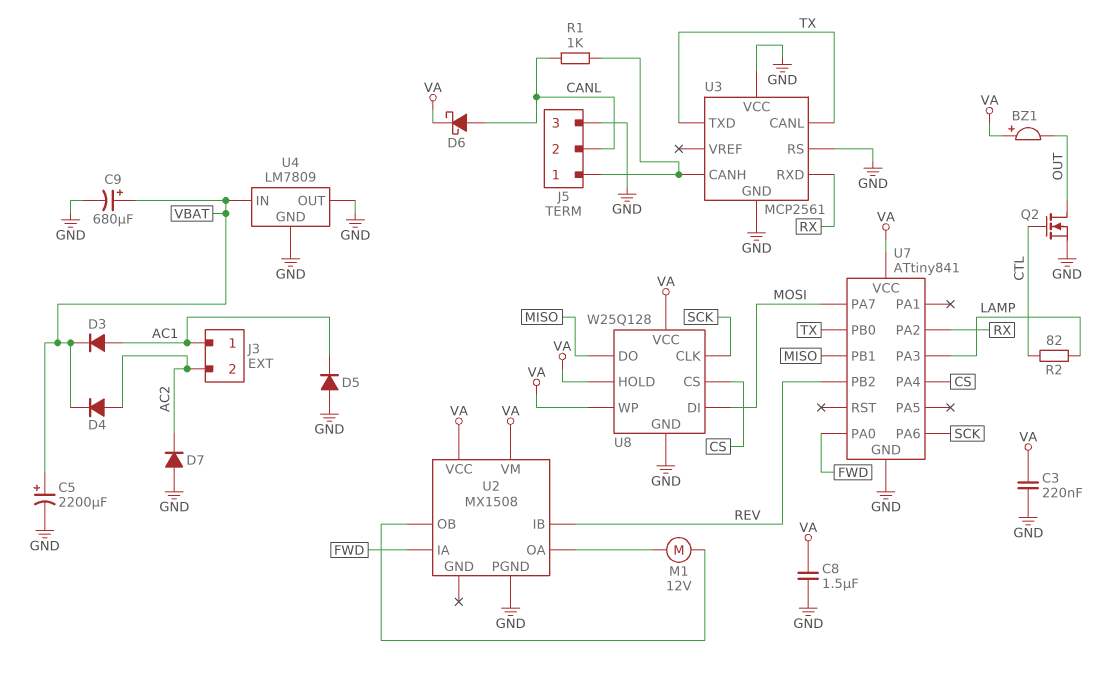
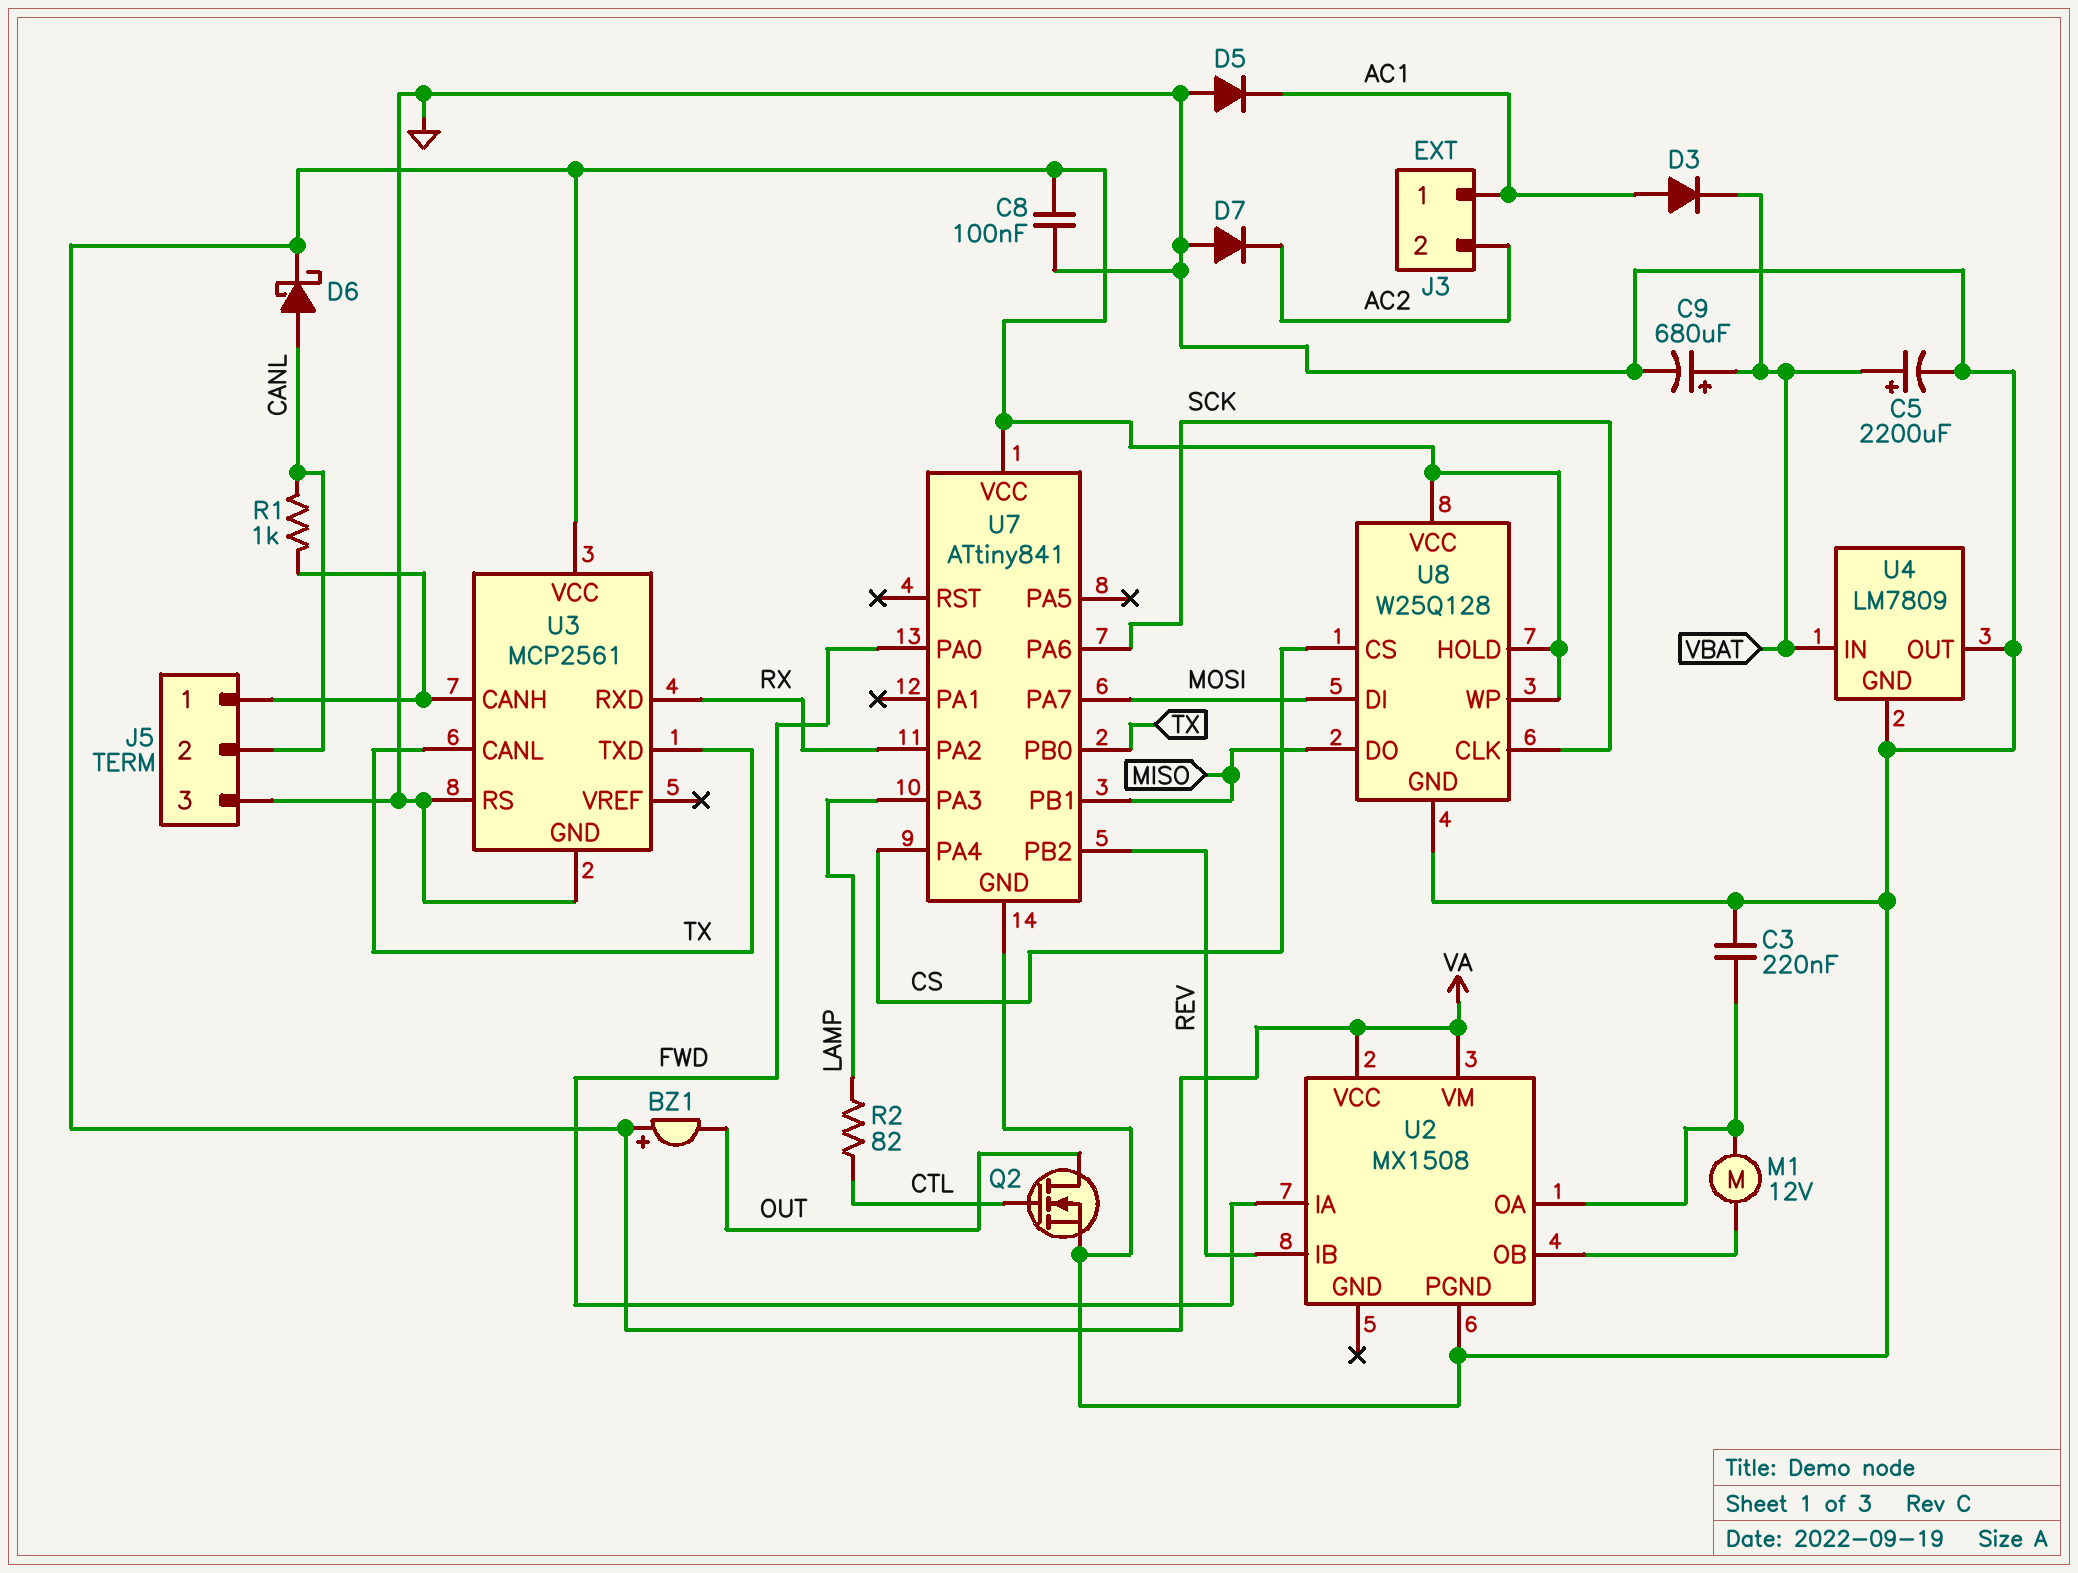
C3: 220nF (GND, VA) -> 220nF (GND, U2/OA)
C8: 1.5uF (GND, VA) -> 100nF (GND, VA)
D4: diode (A AC2, K VBAT) -> none
U3 pin VCC: GND -> VA

